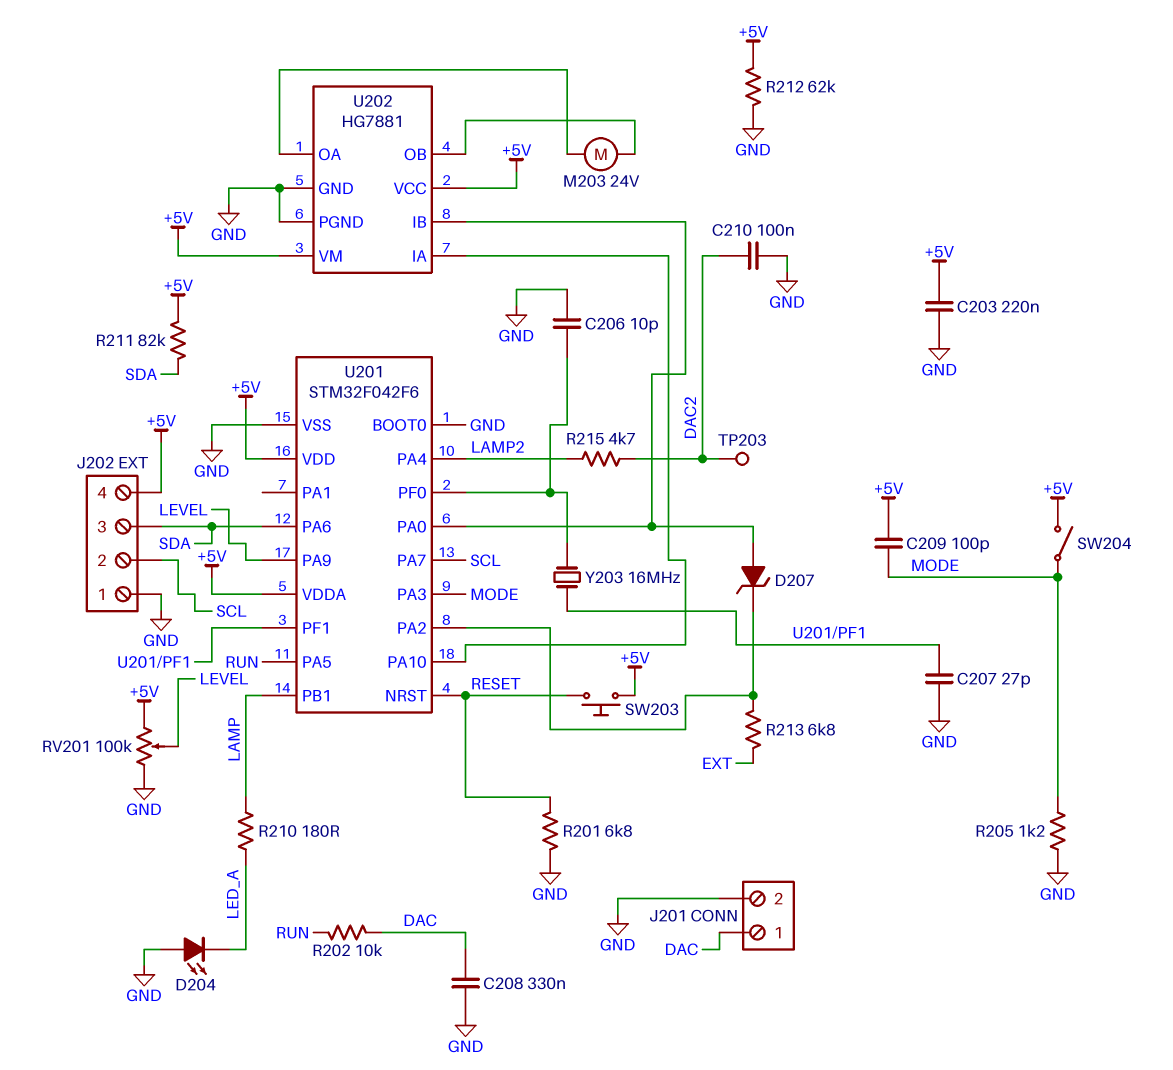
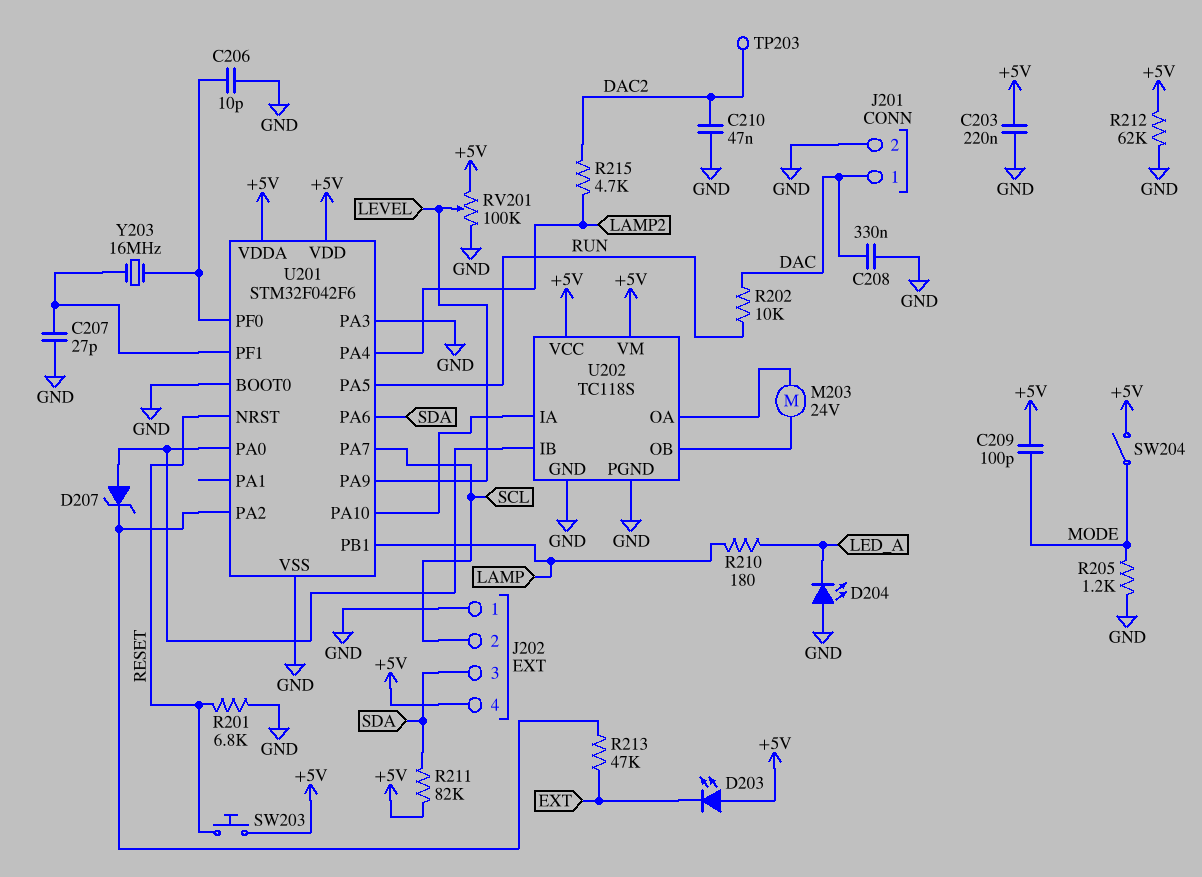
C210: 100nF (DAC2, GND) -> 47nF (DAC2, GND)
D203: none -> LED (A +5V, K EXT)
R213: 6.8k (EXT, U201/PA2) -> 47k (EXT, U201/PA2)
U201 pin PA3: MODE -> GND
U202: HG7881 -> TC118S

